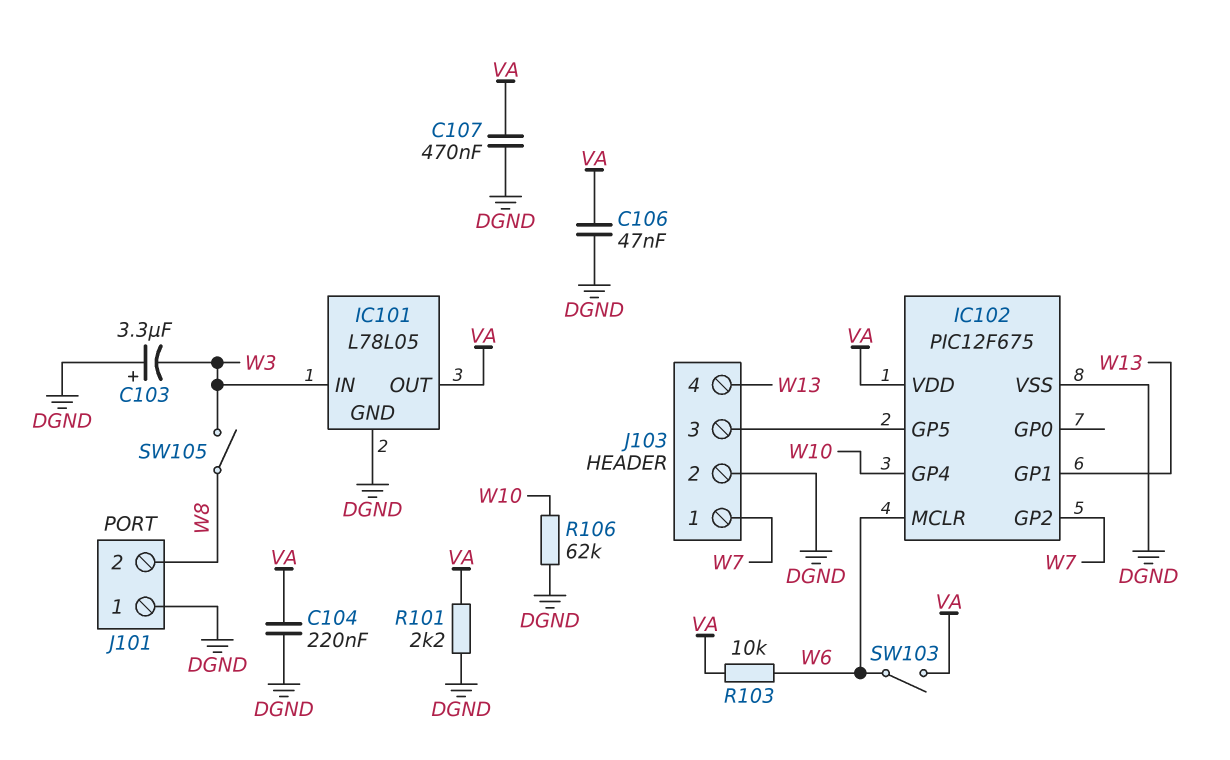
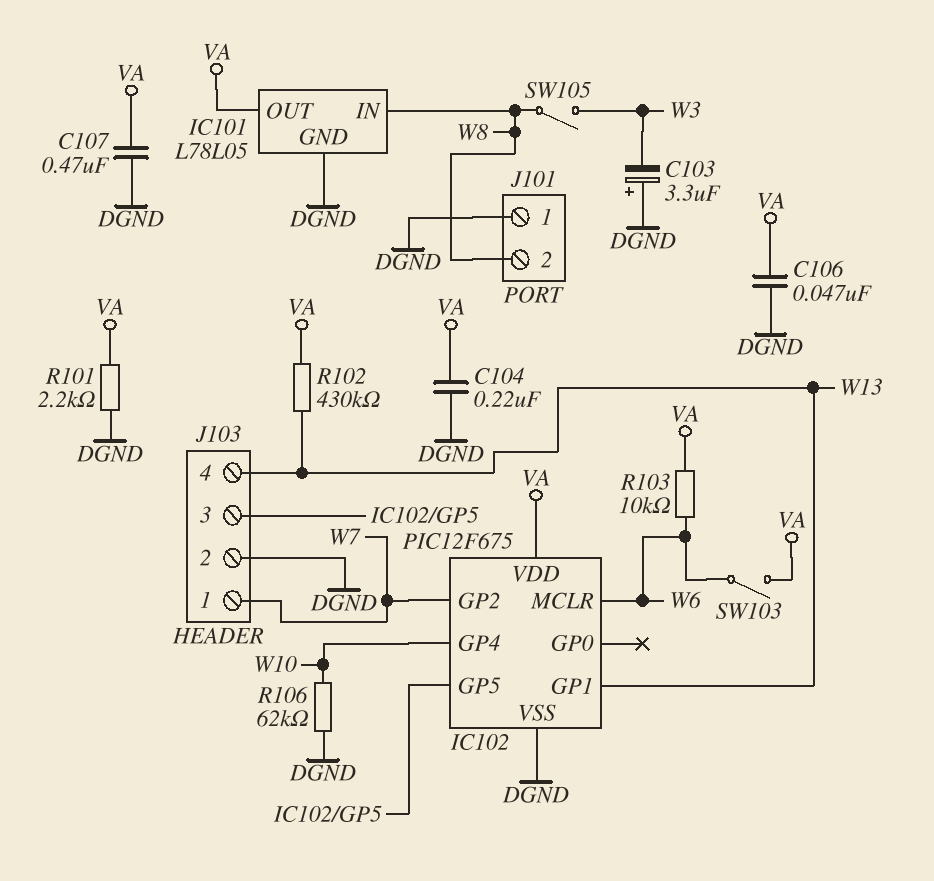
IC101 pin IN: W3 -> W8
R102: none -> 430k (VA, W13)

